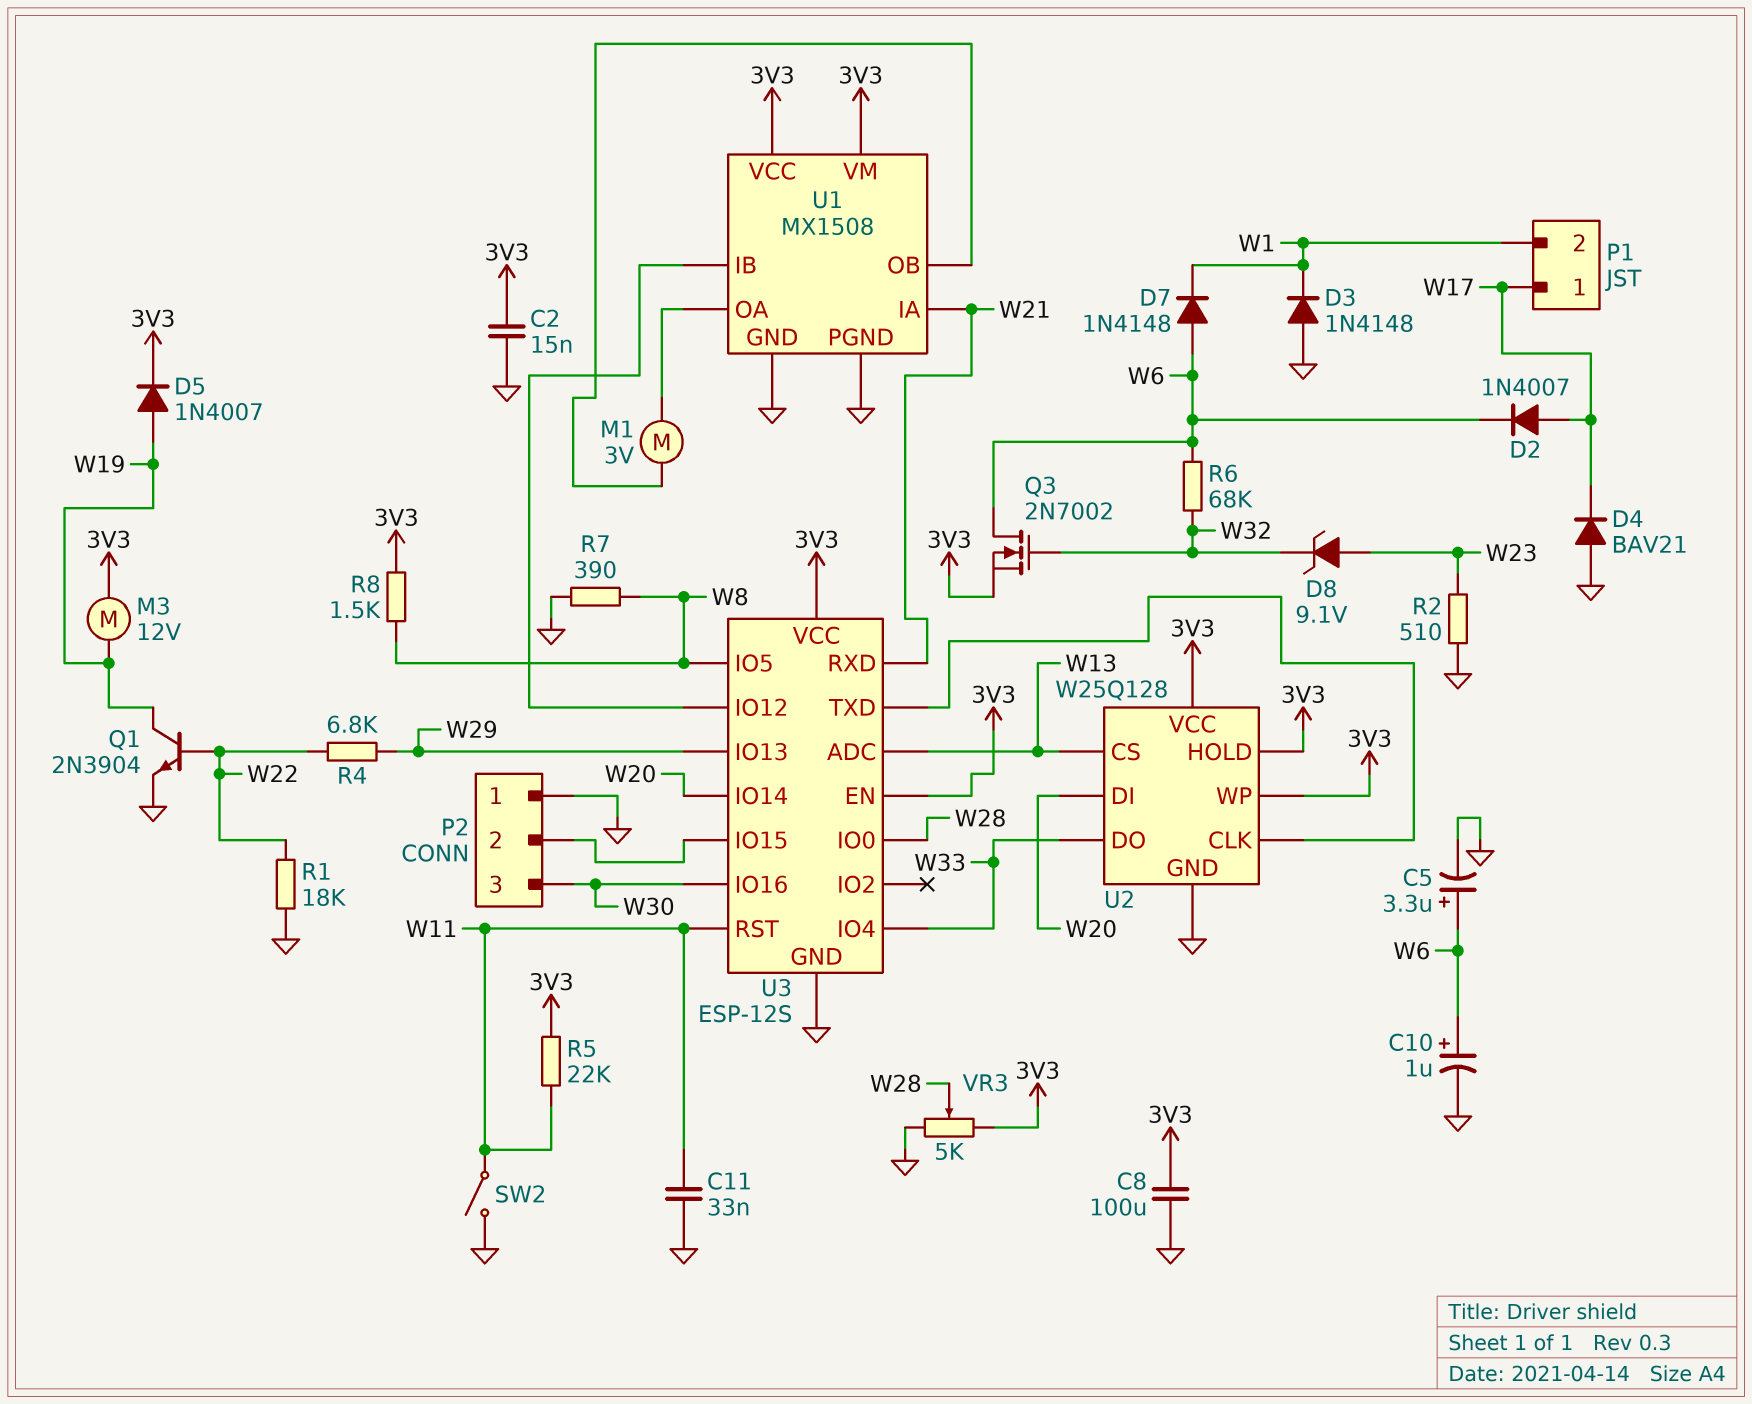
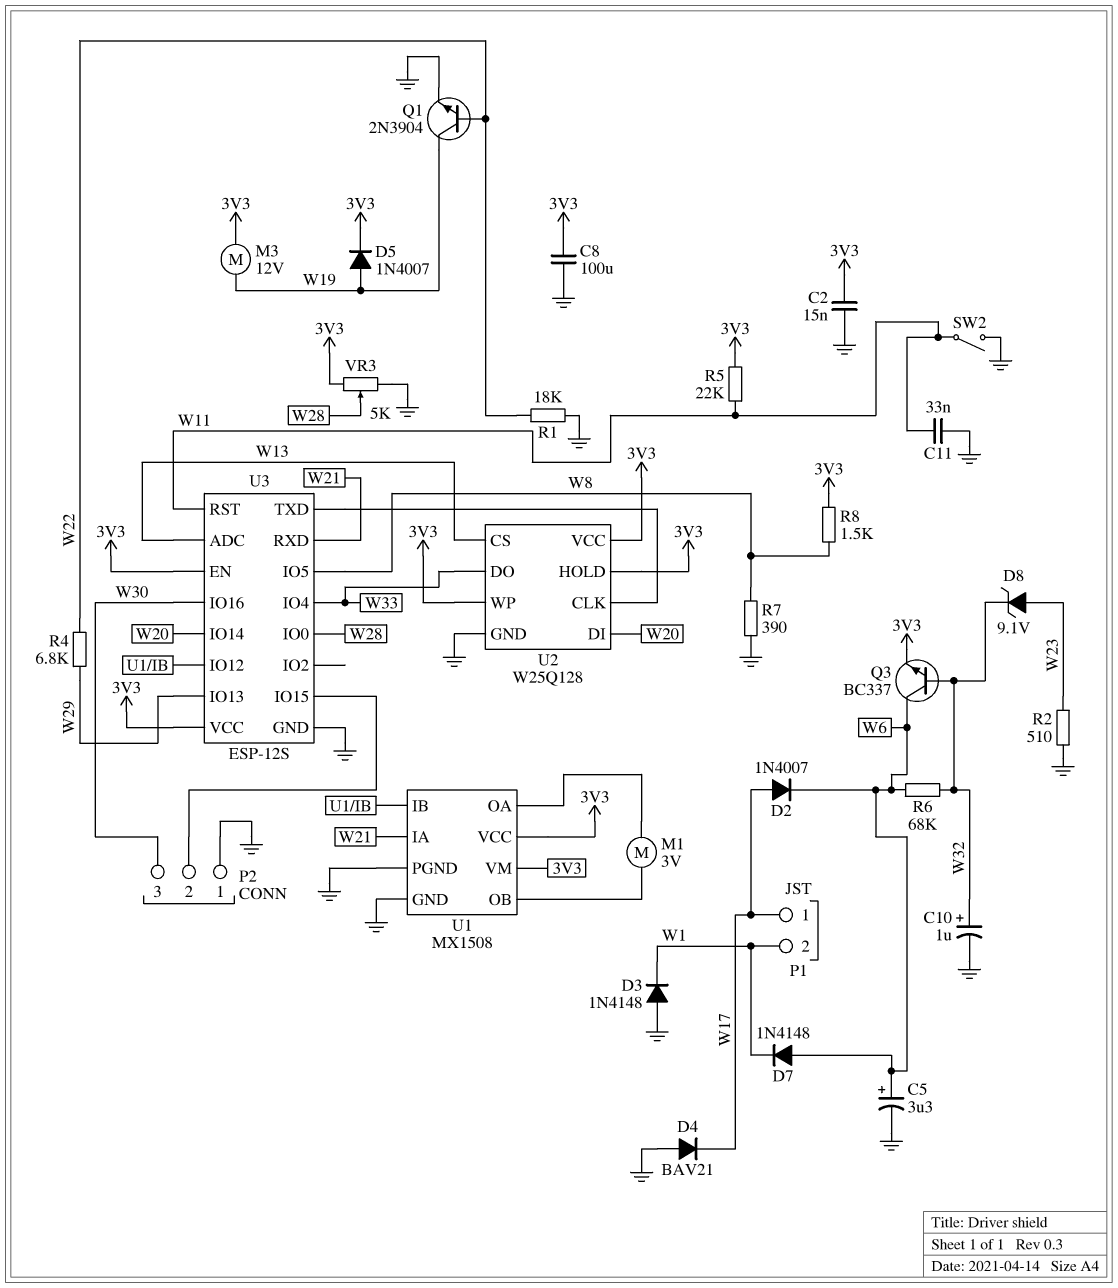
C10: 1uF (plus W6, minus GND) -> 1uF (plus W32, minus GND)
Q3: NMOS 2N7002 (G W32, D W6, S 3V3) -> NPN BC337 (B W32, C W6, E 3V3)

